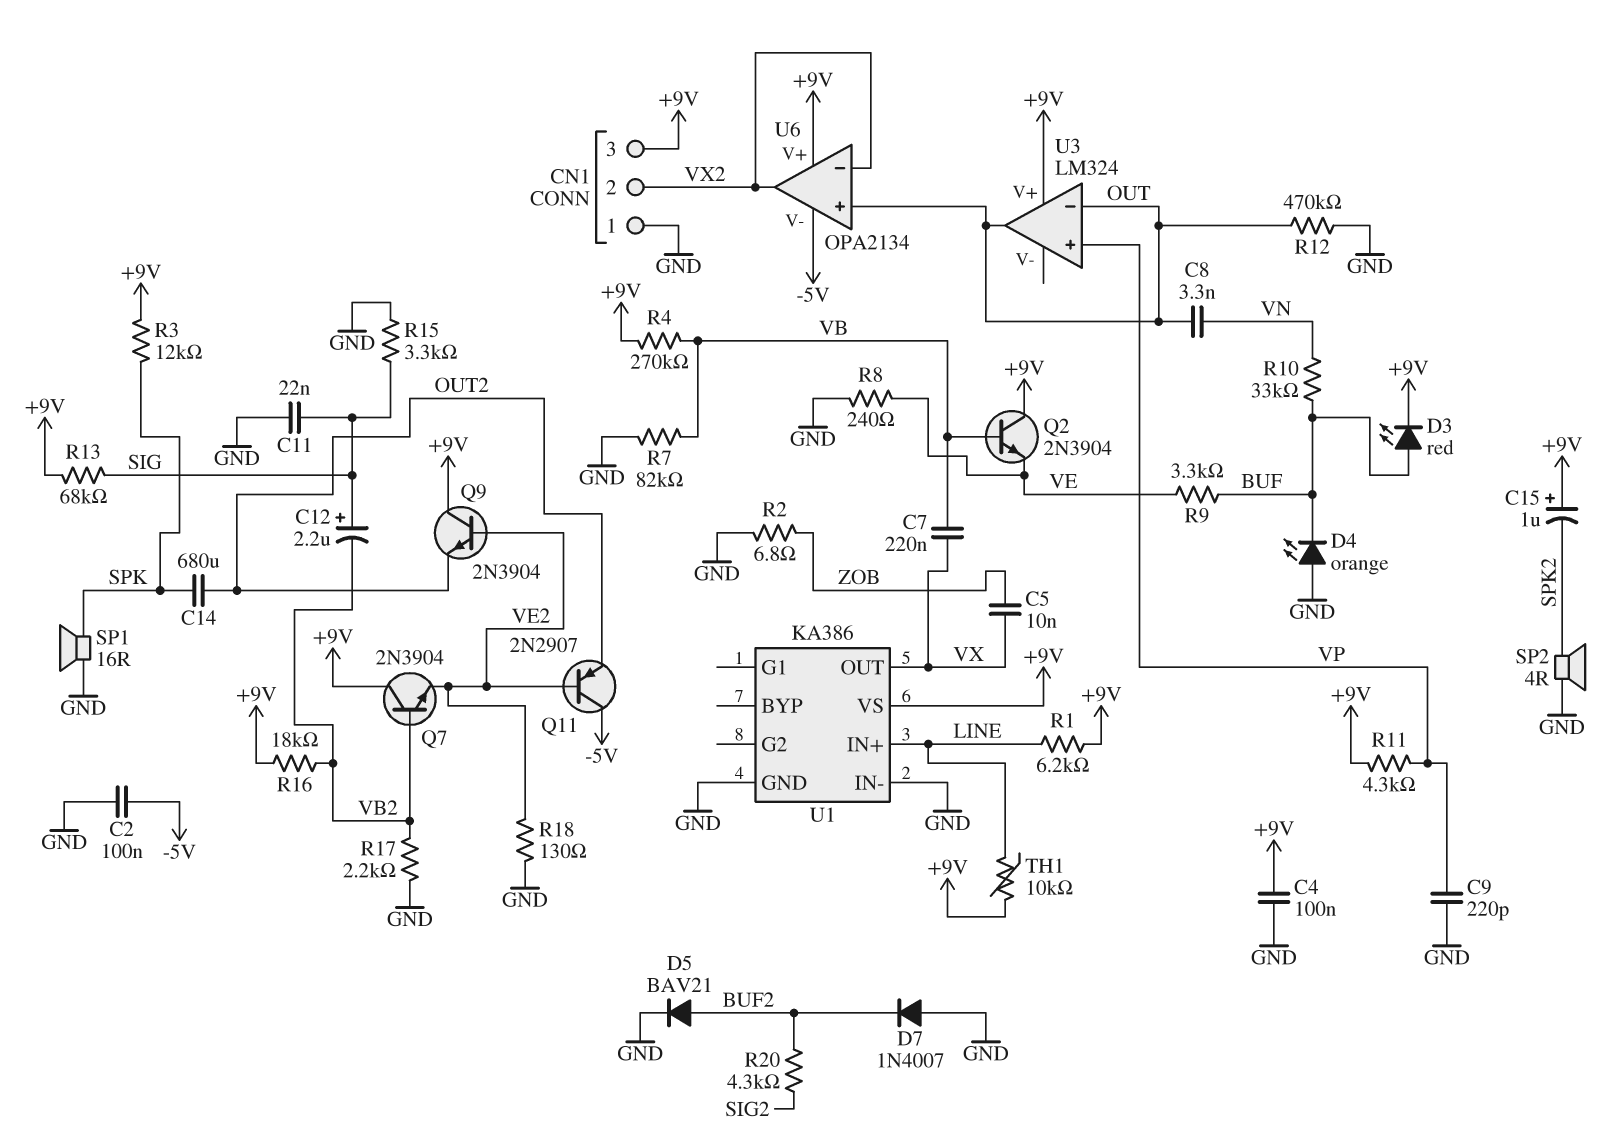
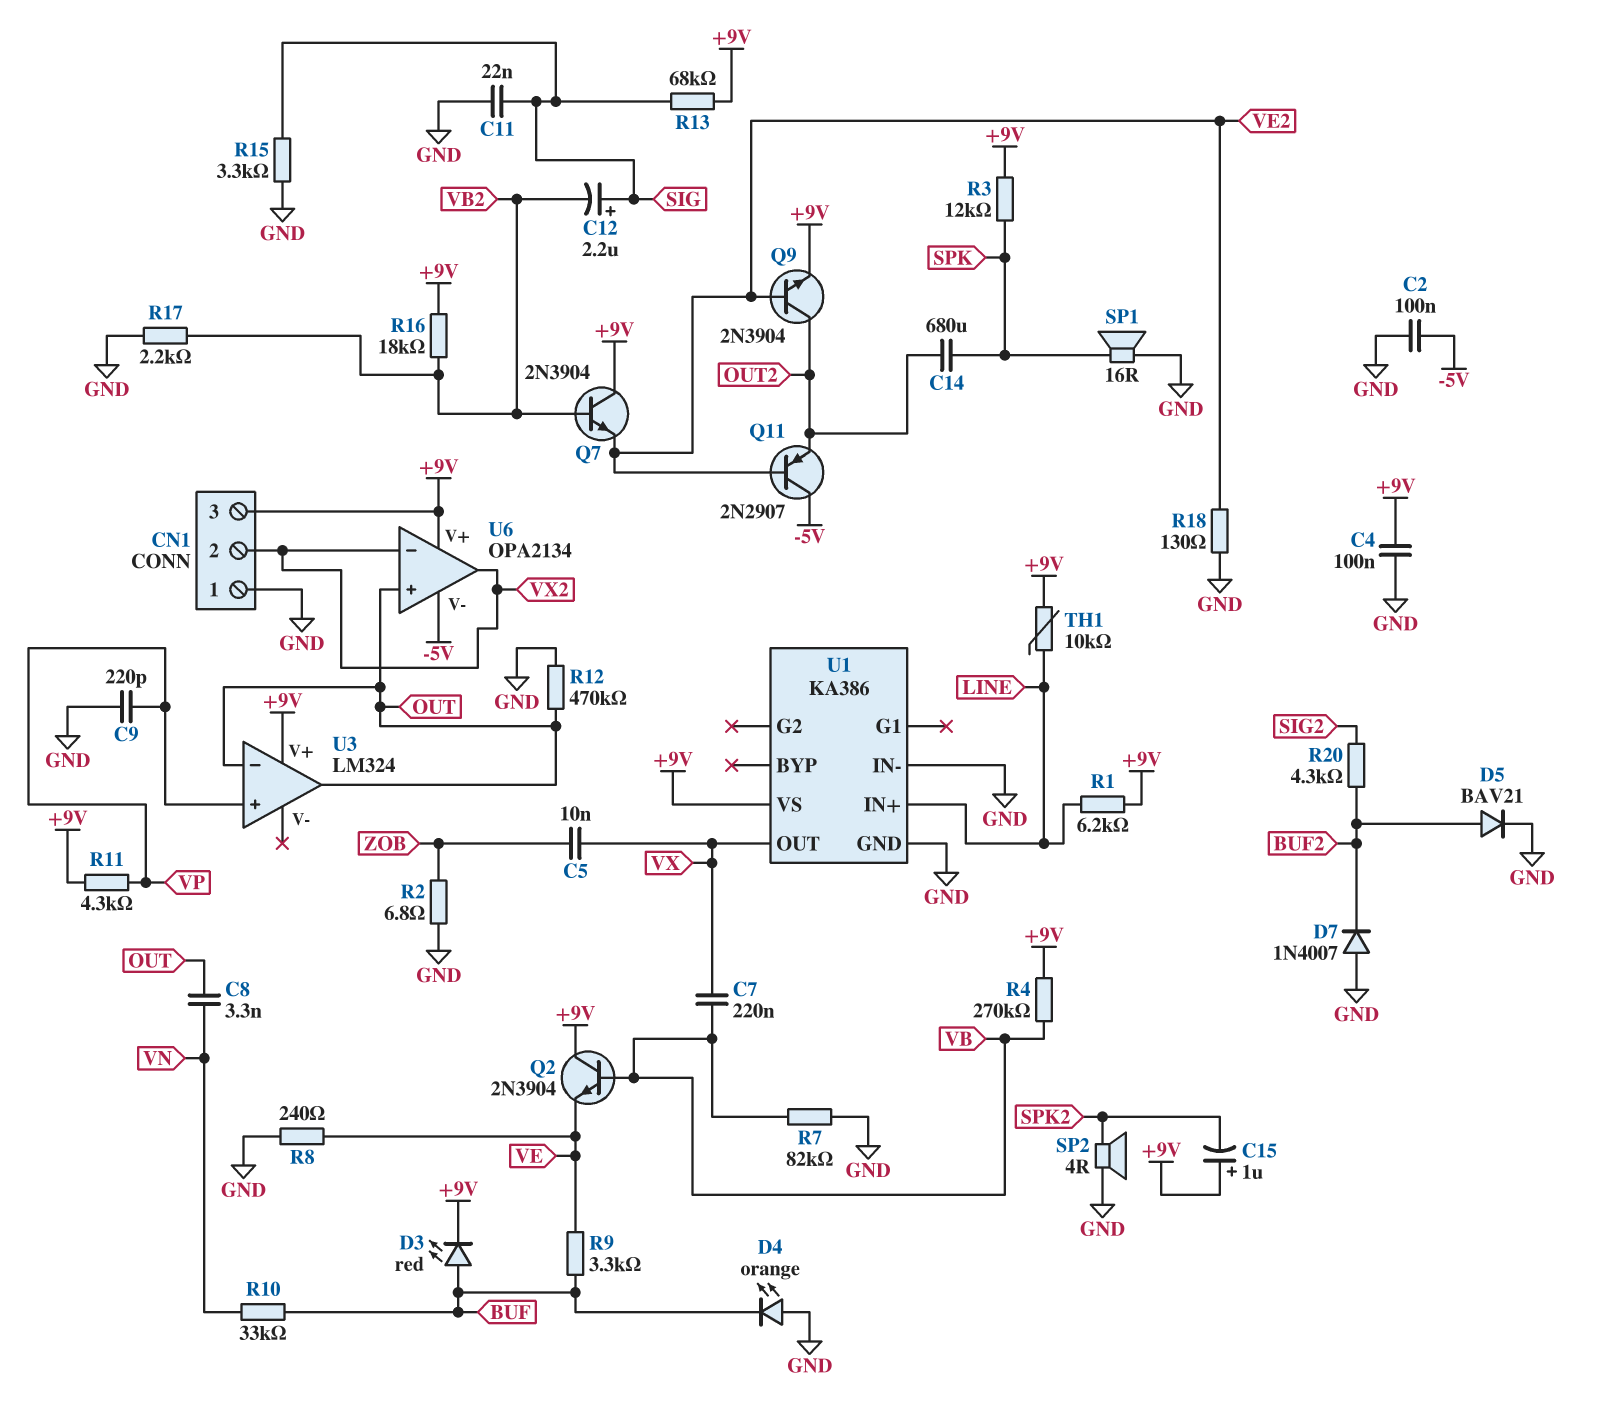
Q9: NPN 2N3904 (B VE2, C +9V, E OUT2) -> NPN 2N3904 (B VE2, C OUT2, E +9V)

